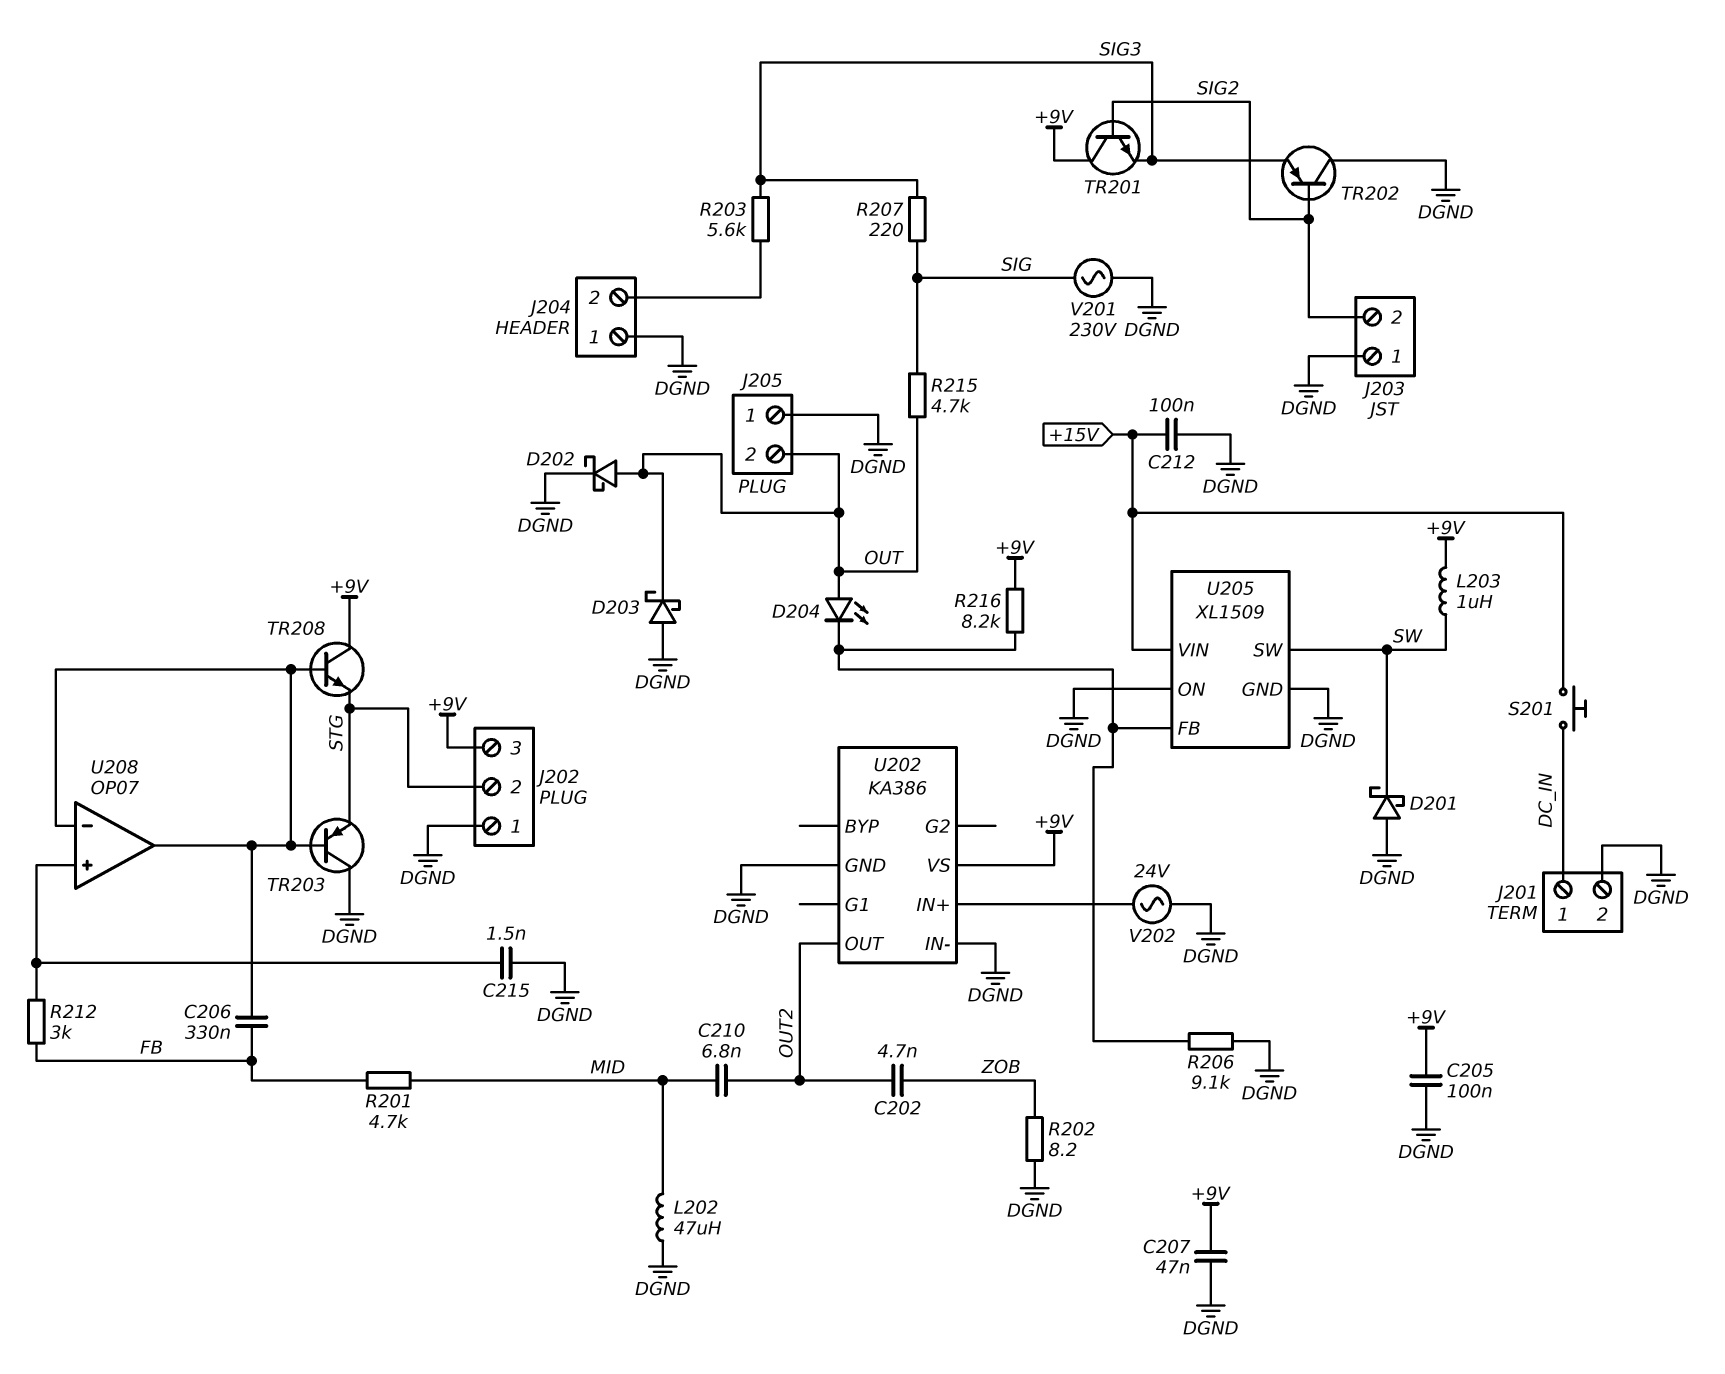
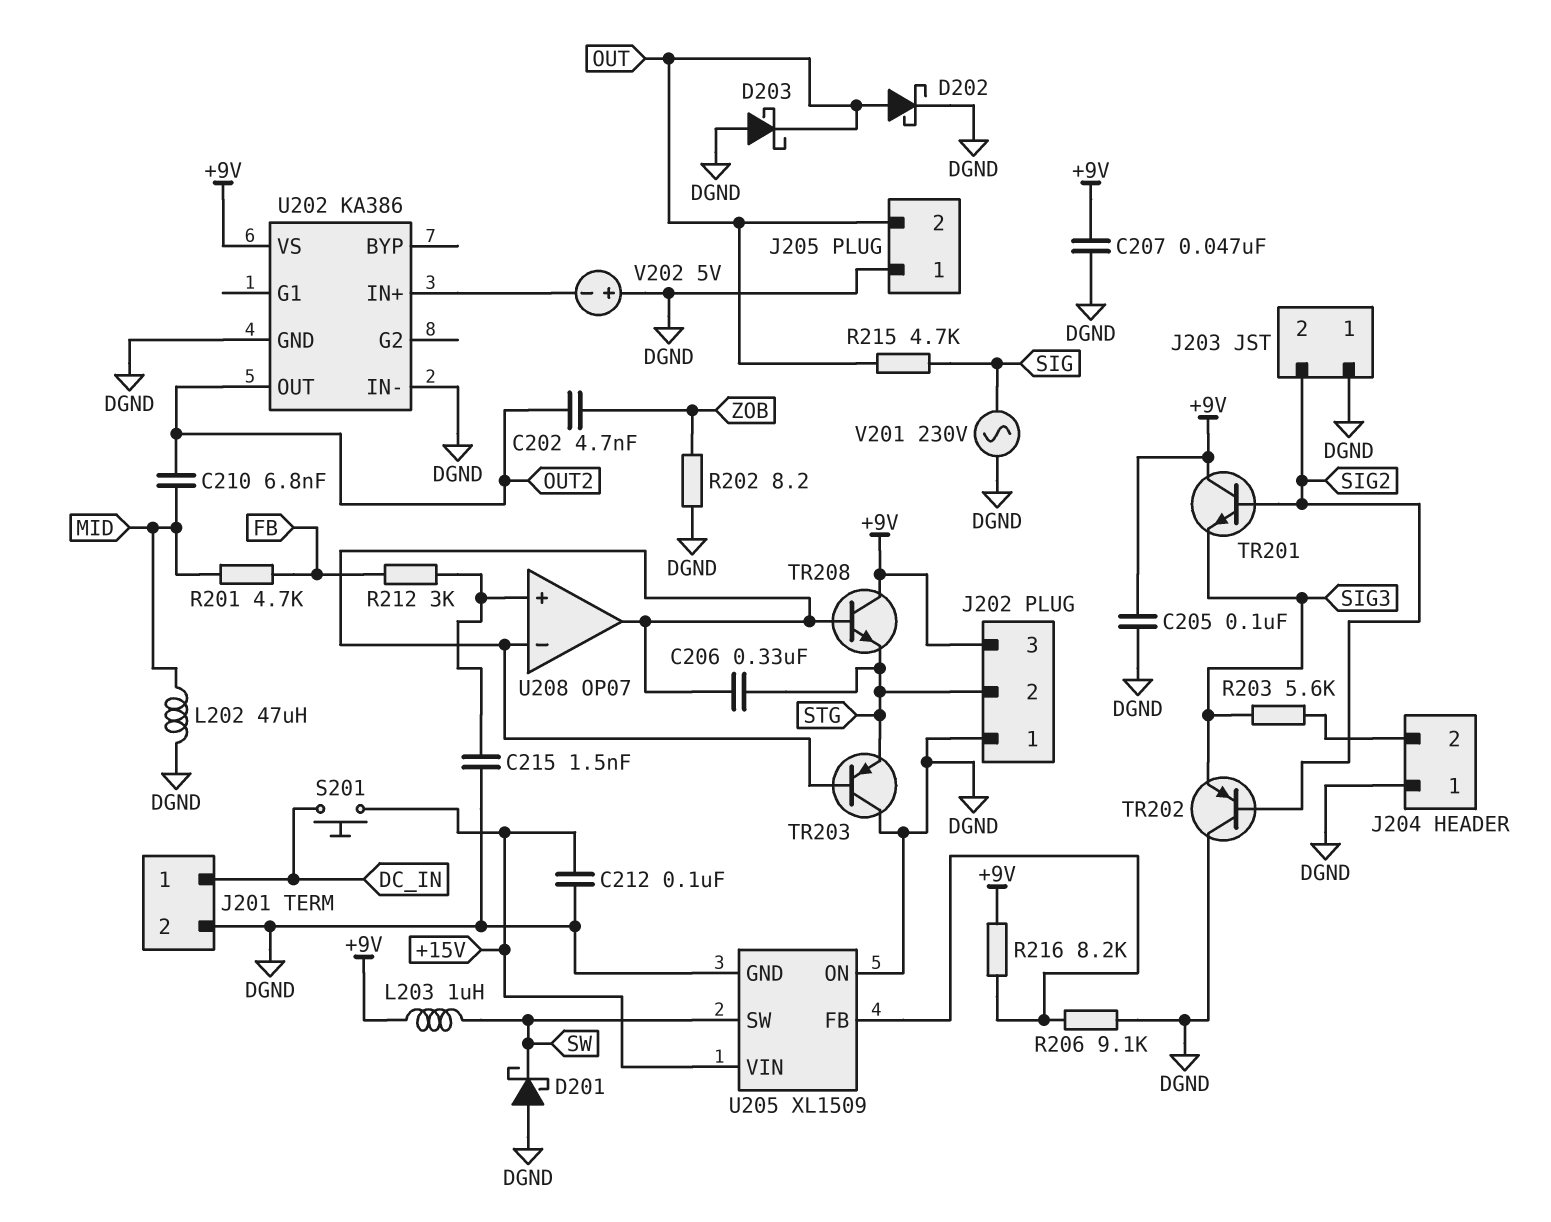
C206: 330nF (FB, U208/in-) -> 330nF (STG, U208/in-)
D204: LED (A OUT, K U205/FB) -> none
R207: 220 (SIG, SIG3) -> none
V202: AC 24V (DGND, U202/IN+) -> 5V (plus DGND, minus U202/IN+)

